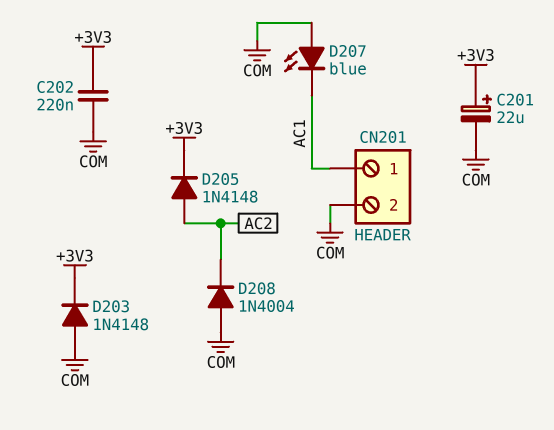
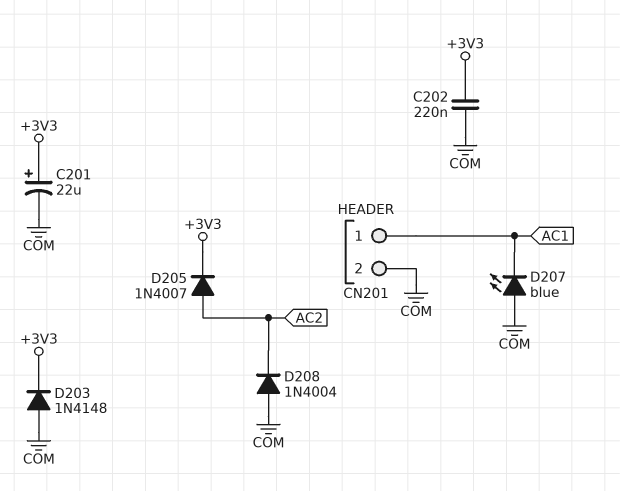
D205: diode 1N4148 (A AC2, K +3V3) -> diode 1N4007 (A AC2, K +3V3)

